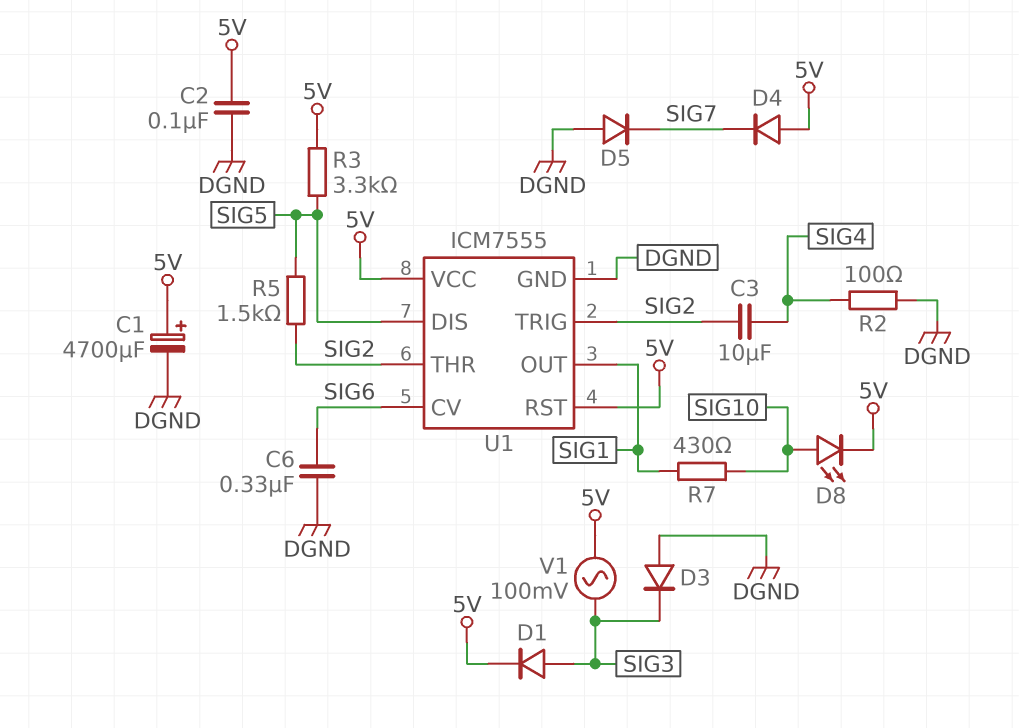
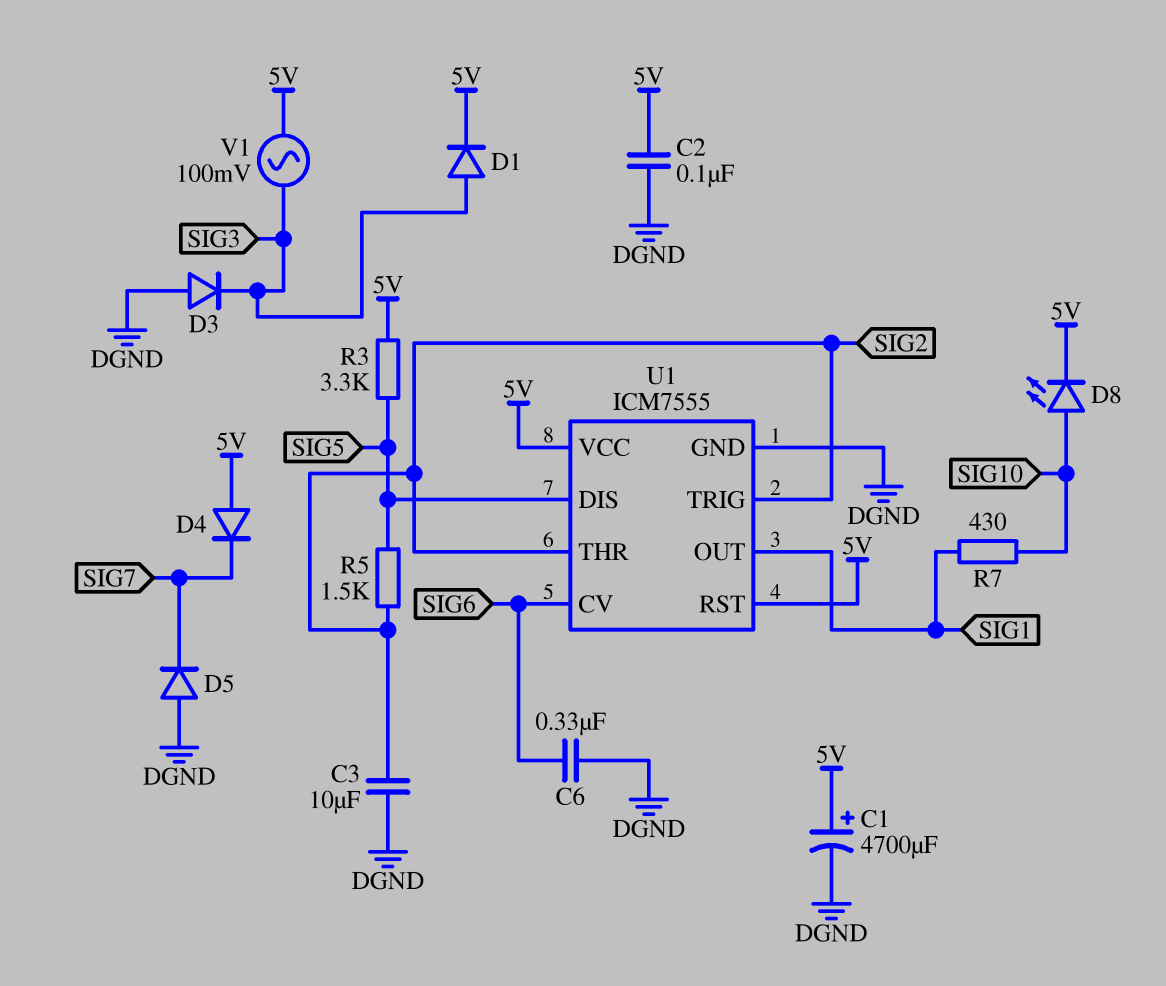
C3: 10uF (SIG2, SIG4) -> 10uF (DGND, SIG2)
R2: 100 (DGND, SIG4) -> none

